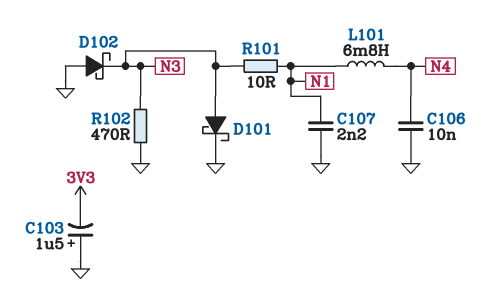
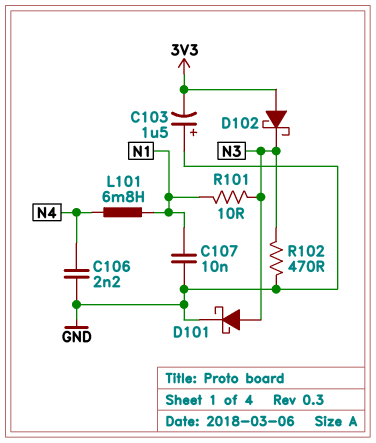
C106: 10nF (GND, N4) -> 2.2nF (GND, N4)
C107: 2.2nF (GND, N1) -> 10nF (GND, N1)
D102: schottky (A GND, K N3) -> schottky (A 3V3, K N3)

